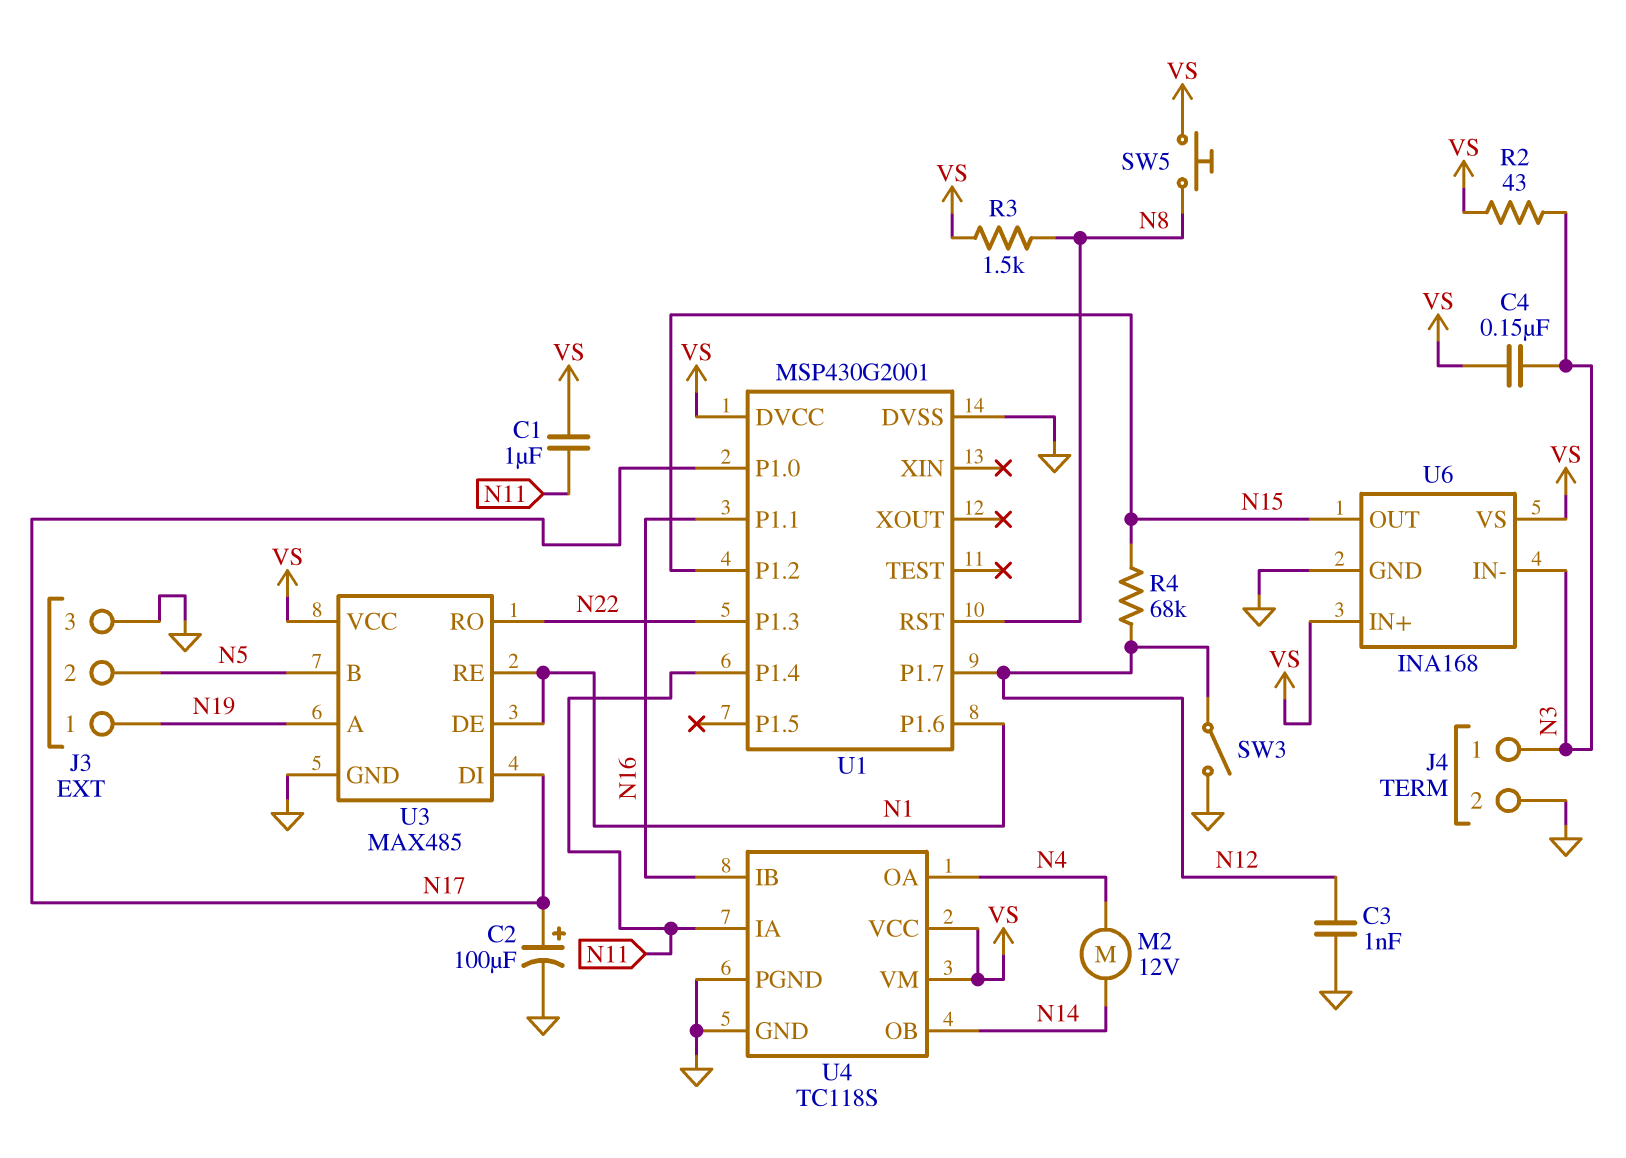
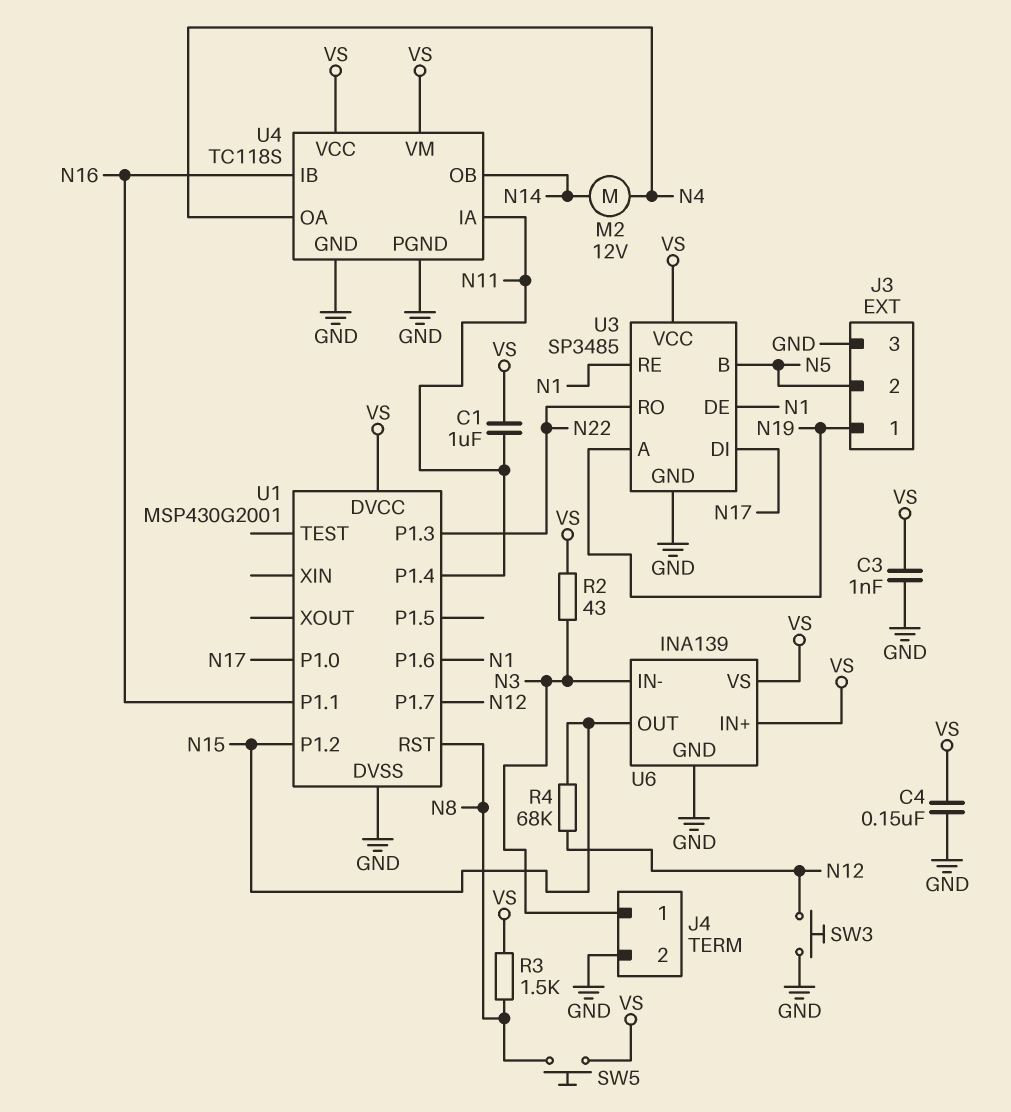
C2: 100uF (plus N17, minus GND) -> none
C3: 1nF (GND, N12) -> 1nF (GND, VS)
C4: 150nF (N3, VS) -> 150nF (GND, VS)
SW3: switch (GND, N12) -> button (GND, N12)
U3: MAX485 -> SP3485
U6: INA168 -> INA139

